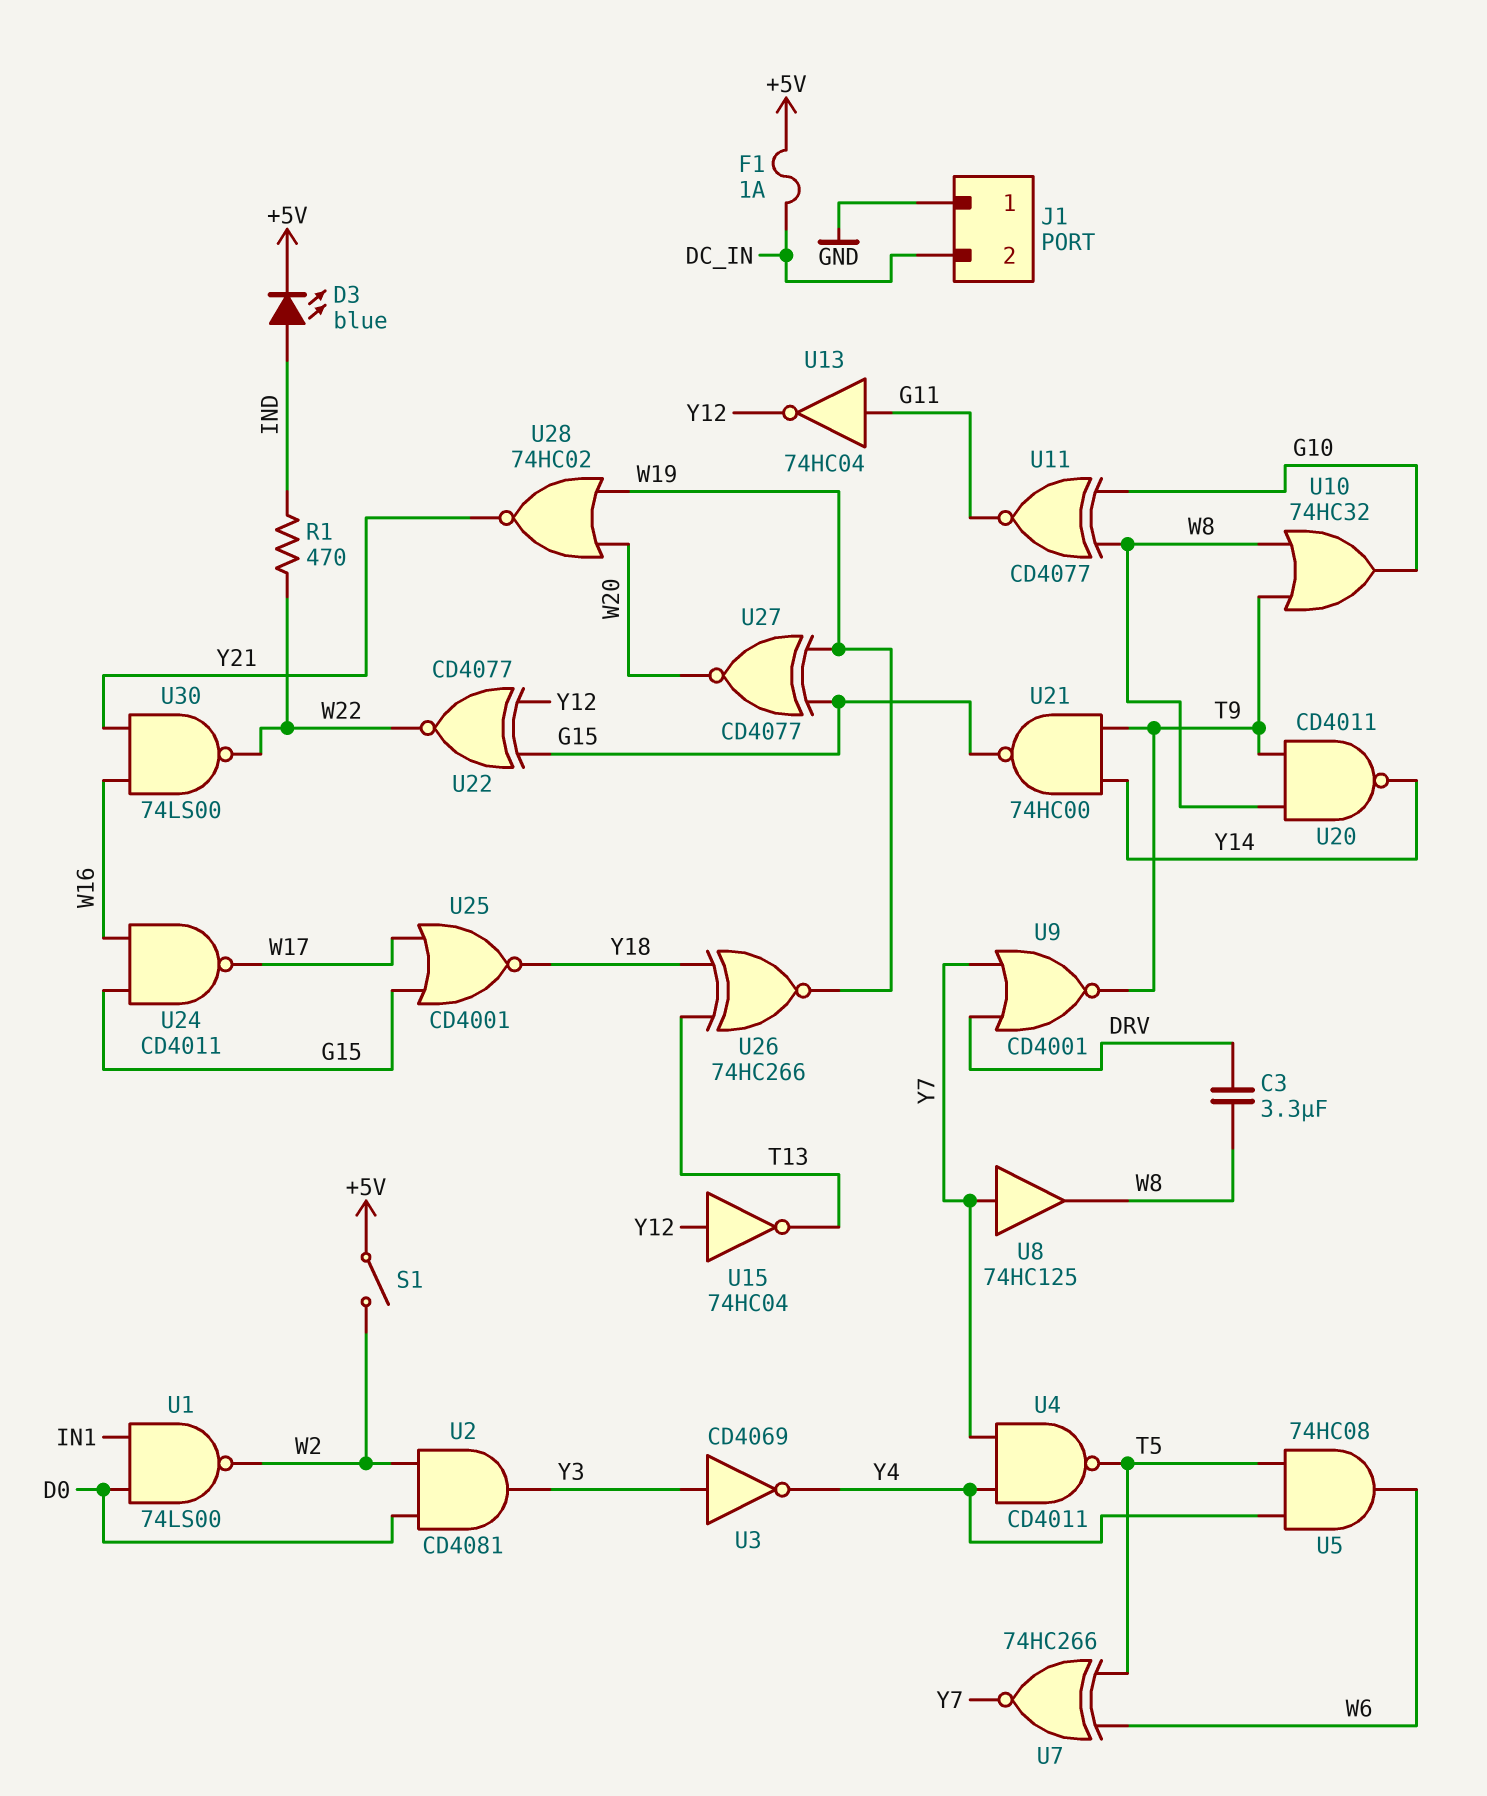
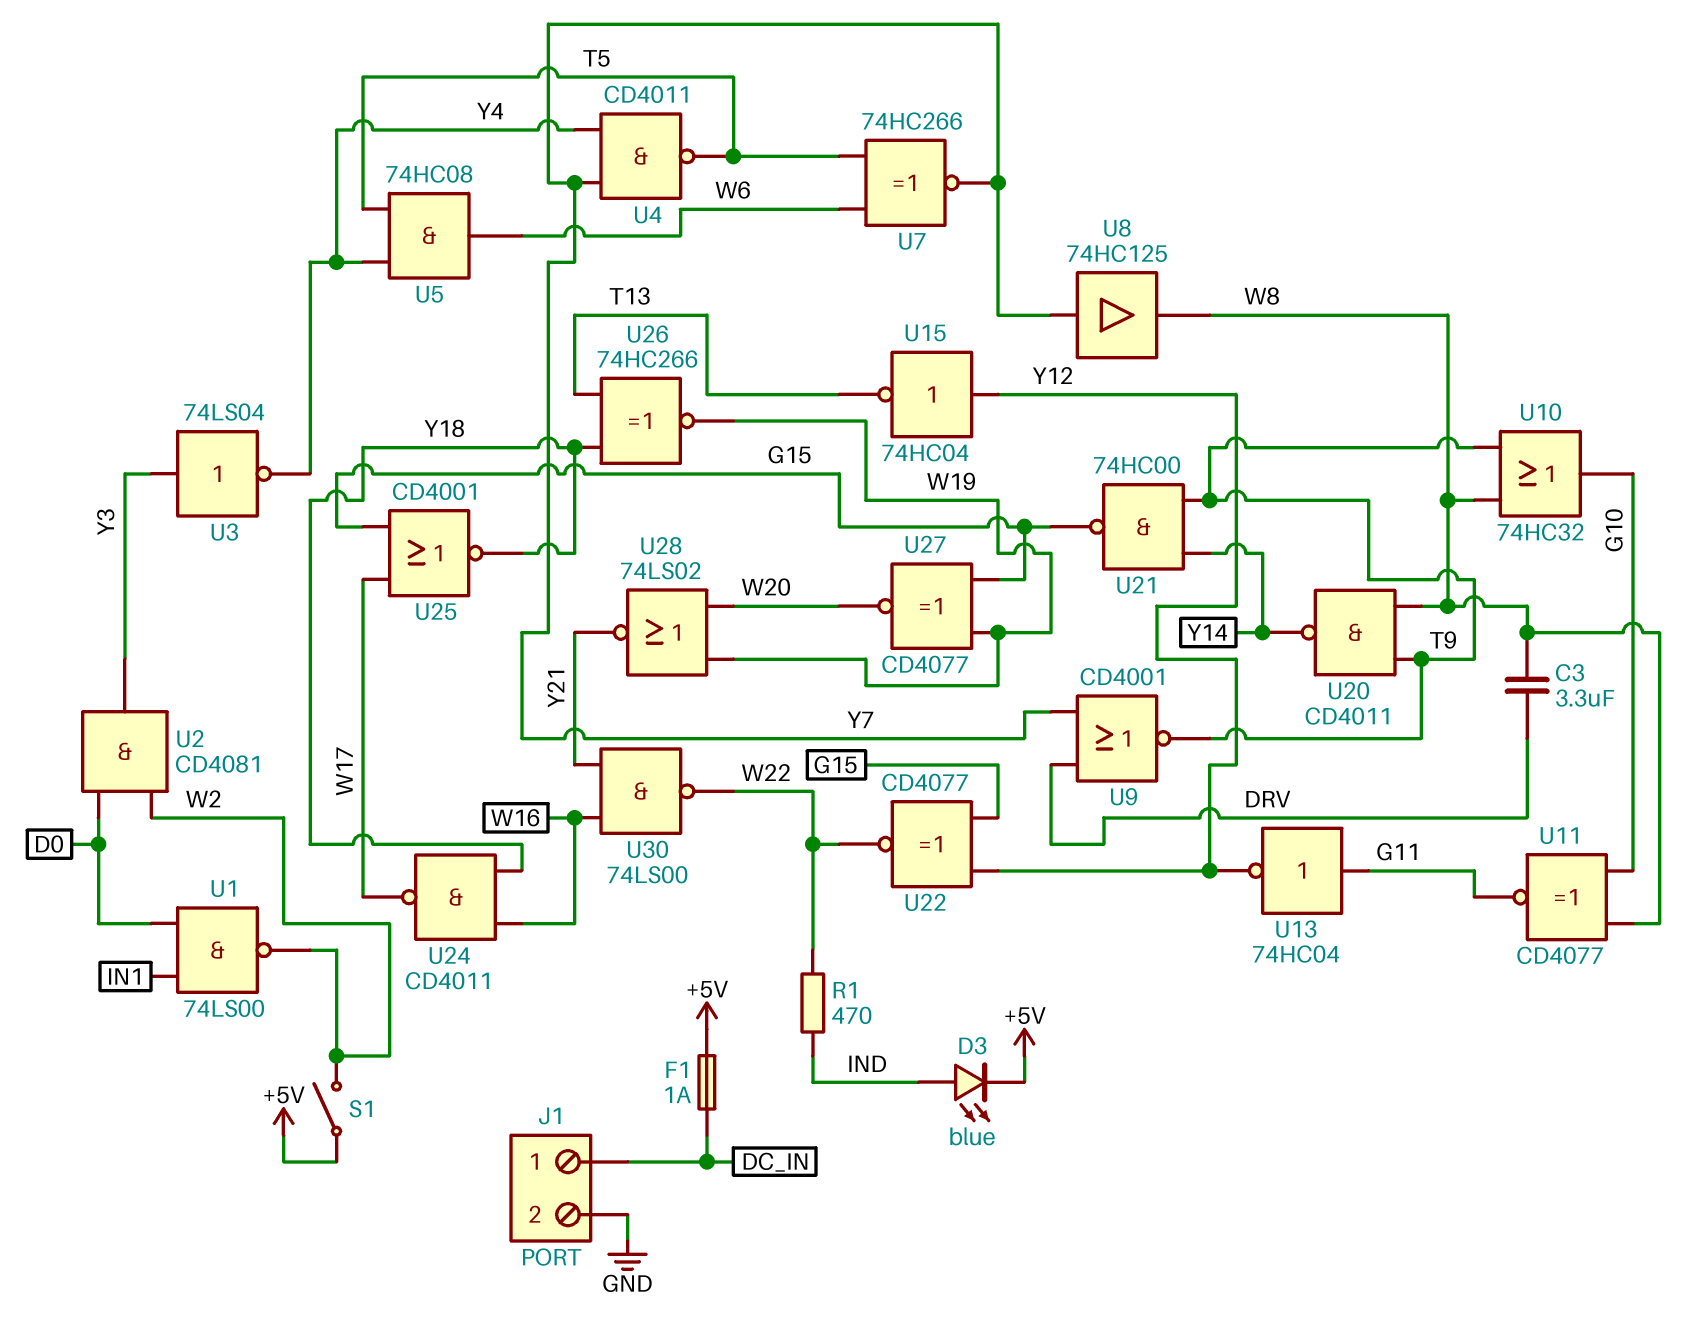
J1 pin 1: GND -> DC_IN
J1 pin 2: DC_IN -> GND
U3: NOT CD4069 (in Y3, out Y4) -> NOT 74LS04 (in Y3, out Y4)
U24: NAND CD4011 (in G15, in W16, out W17) -> NAND CD4011 (in W16, in Y18, out W17)
U28: NOR 74HC02 (in W19, in W20, out Y21) -> NOR 74LS02 (in W19, in W20, out Y21)

